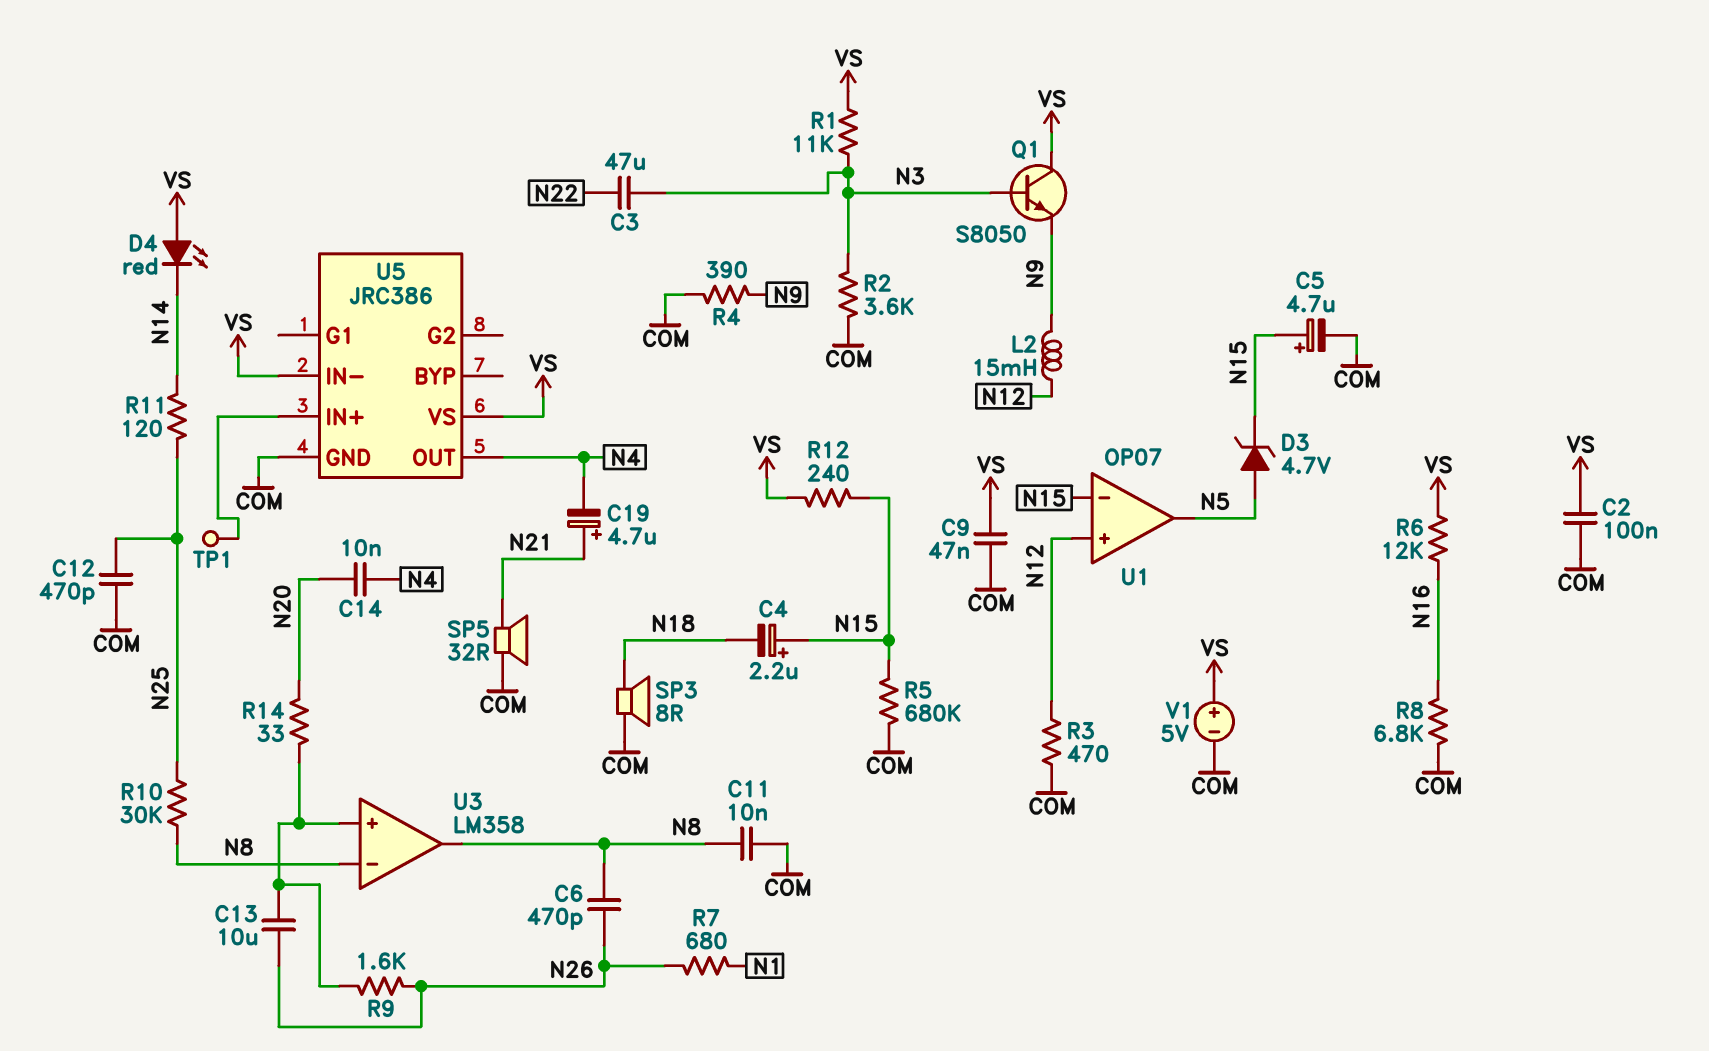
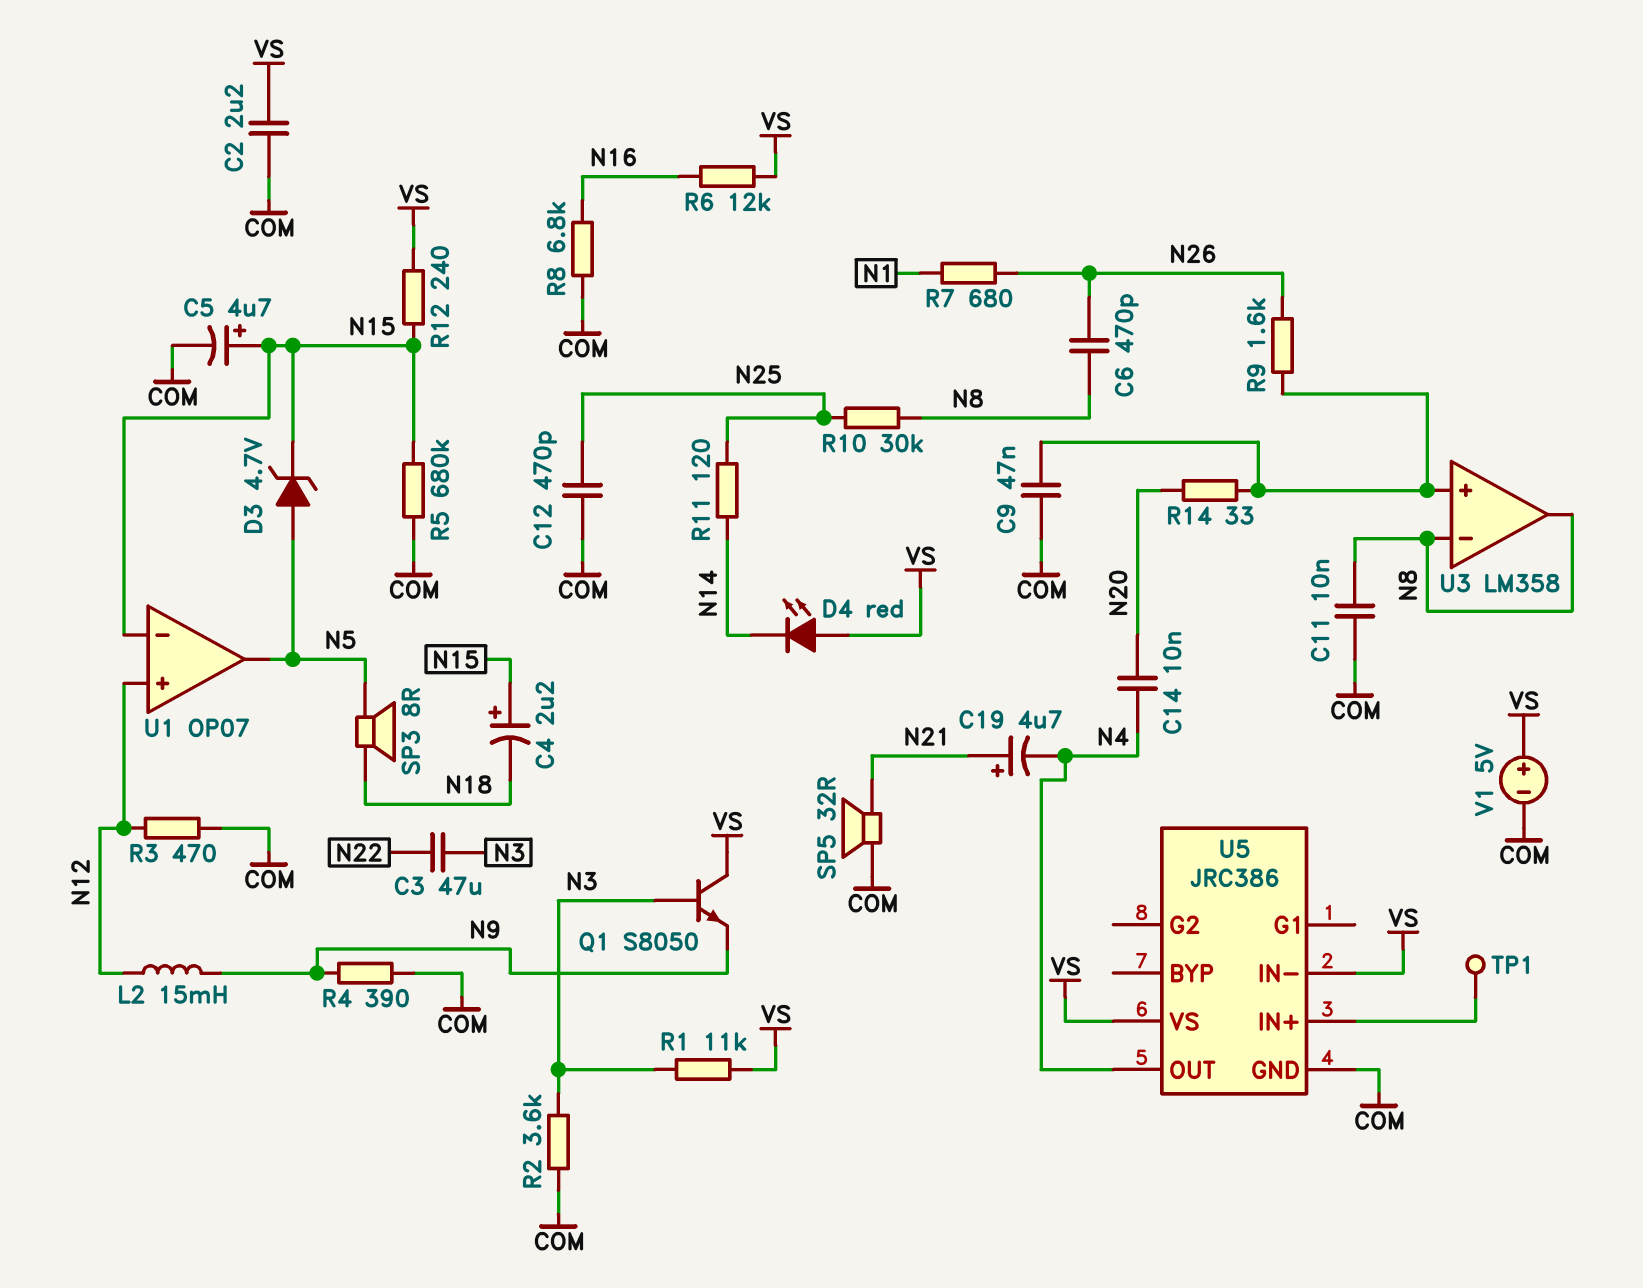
C2: 100nF (COM, VS) -> 2.2uF (COM, VS)
C9: 47nF (COM, VS) -> 47nF (COM, U3/in+)
C13: 10uF (N26, U3/in+) -> none
SP3: speaker 8R (COM, N18) -> speaker 8R (N5, N18)

